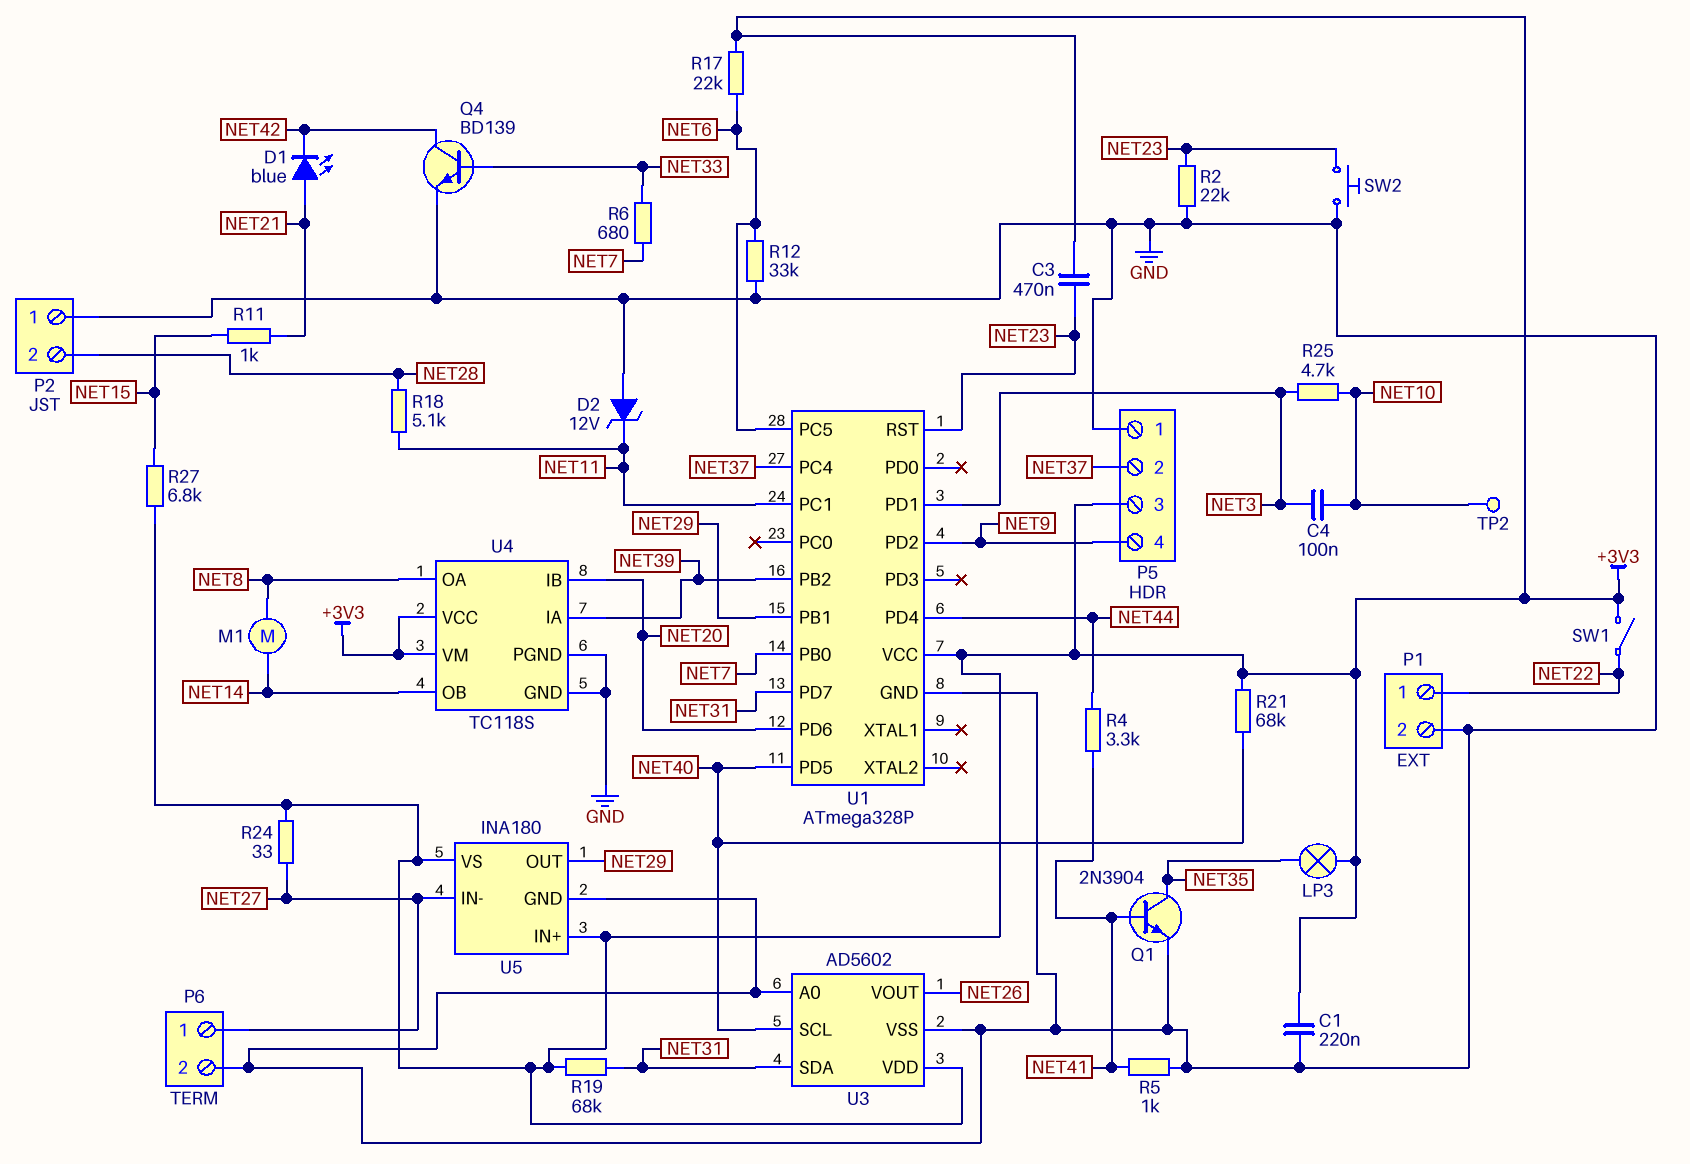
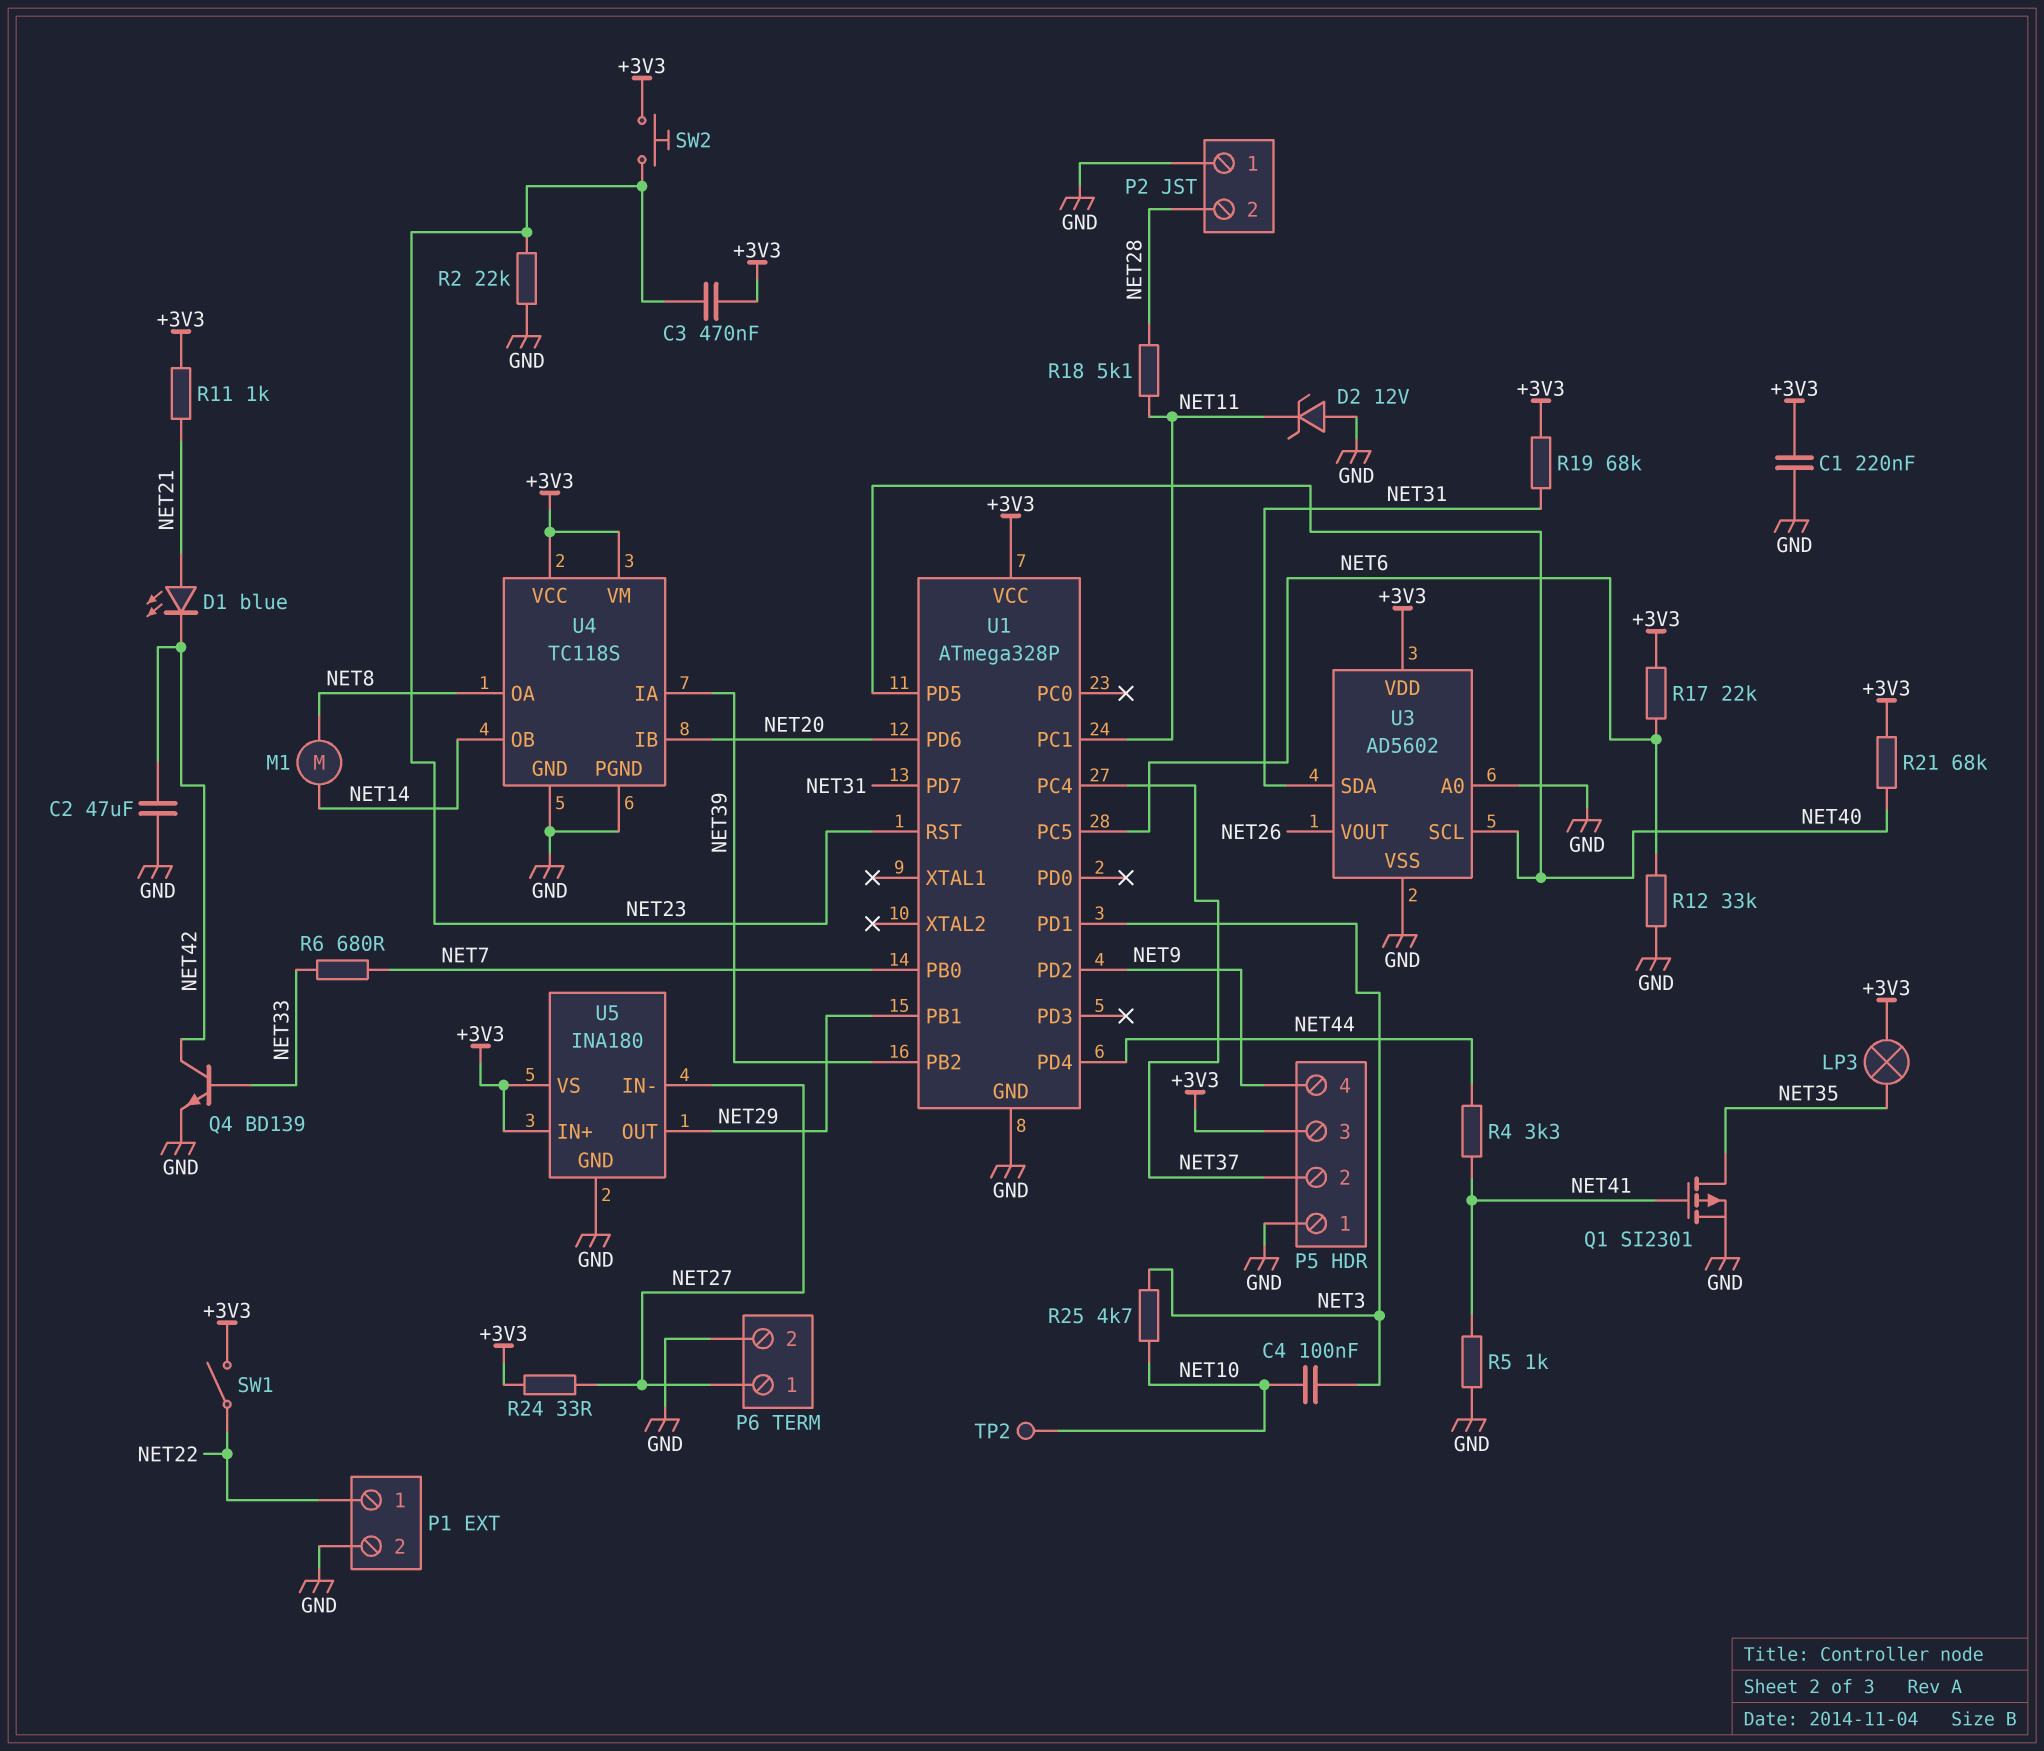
C2: none -> 47uF (GND, NET42)
Q1: NPN 2N3904 (B NET41, C NET35, E GND) -> PMOS SI2301 (G NET41, D NET35, S GND)
R11: 1k (NET15, NET21) -> 1k (+3V3, NET21)
R27: 6.8k (+3V3, NET15) -> none
SW2: button (GND, NET23) -> button (+3V3, NET23)

